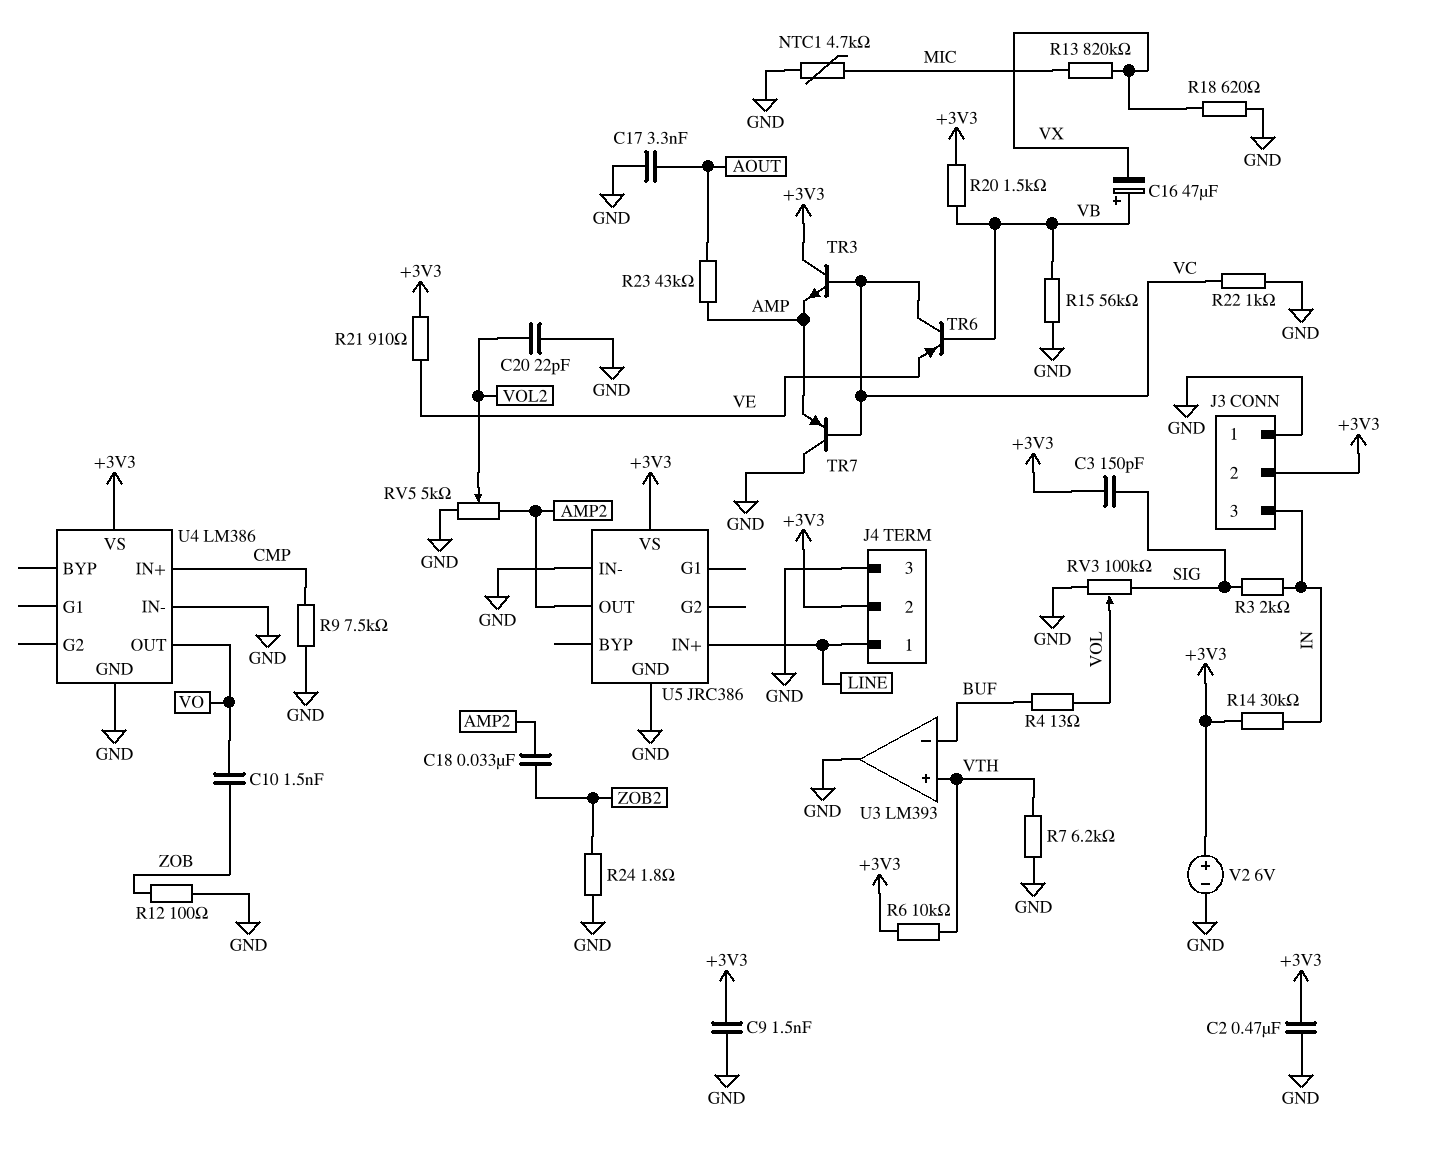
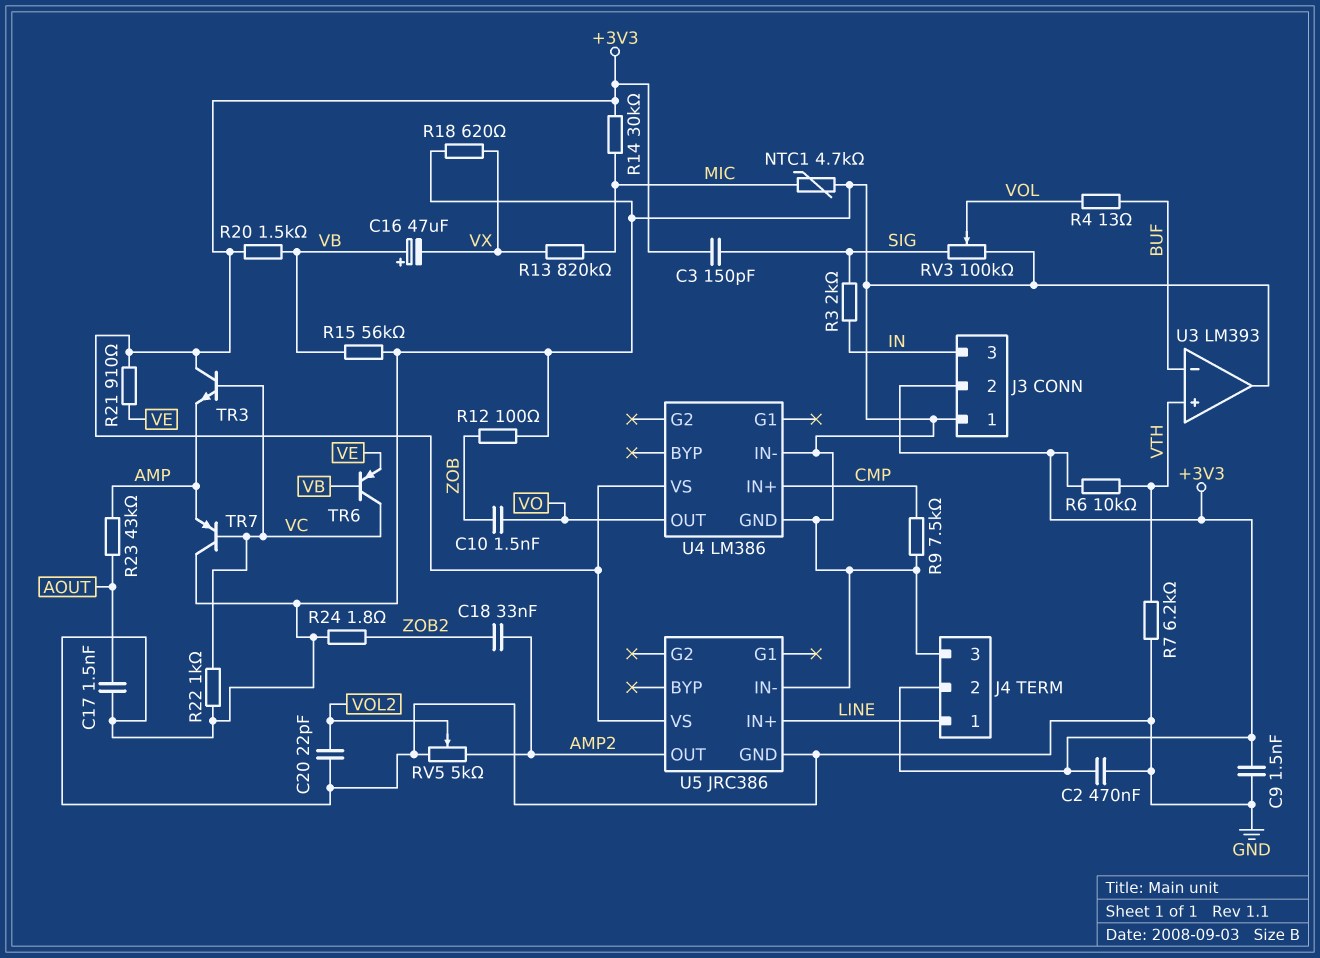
C17: 3.3nF (AOUT, GND) -> 1.5nF (AOUT, GND)
R14: 30k (+3V3, IN) -> 30k (+3V3, MIC)
V2: 6V (plus +3V3, minus GND) -> none

